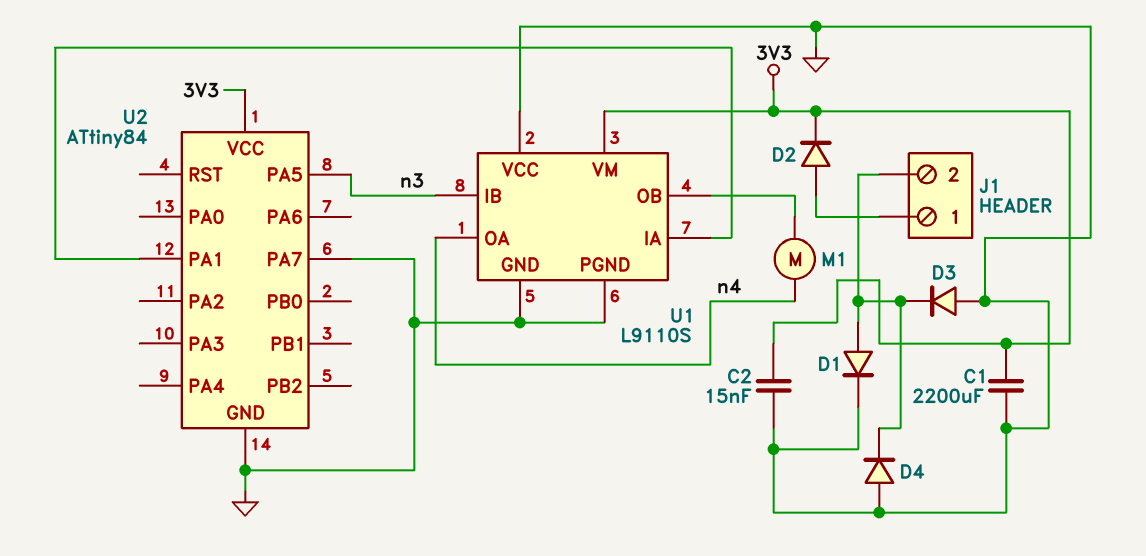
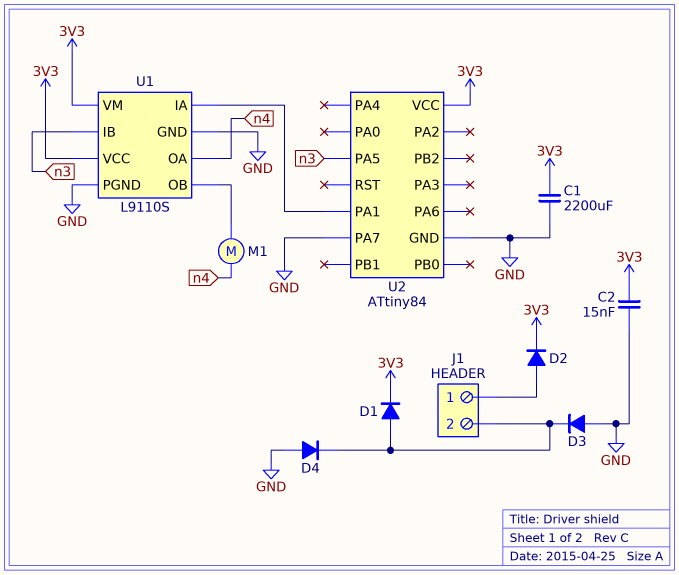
D1: diode (A J1/2, K GND) -> diode (A J1/2, K 3V3)
U1 pin VCC: GND -> 3V3

